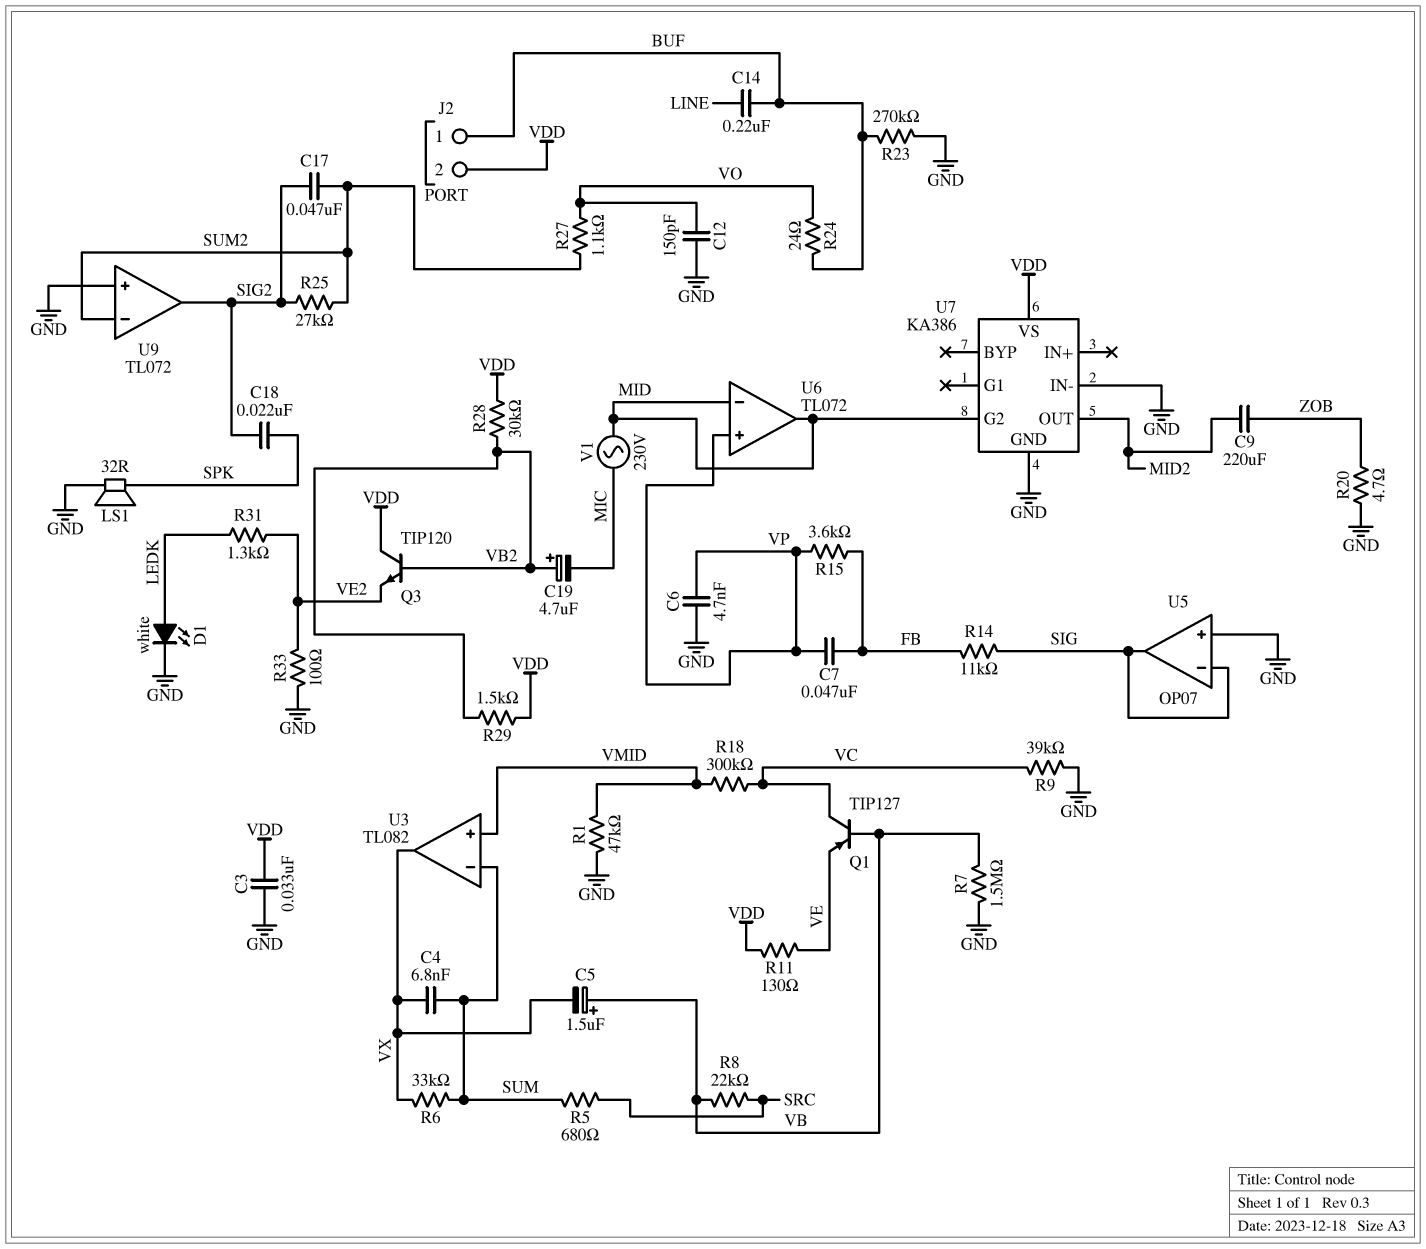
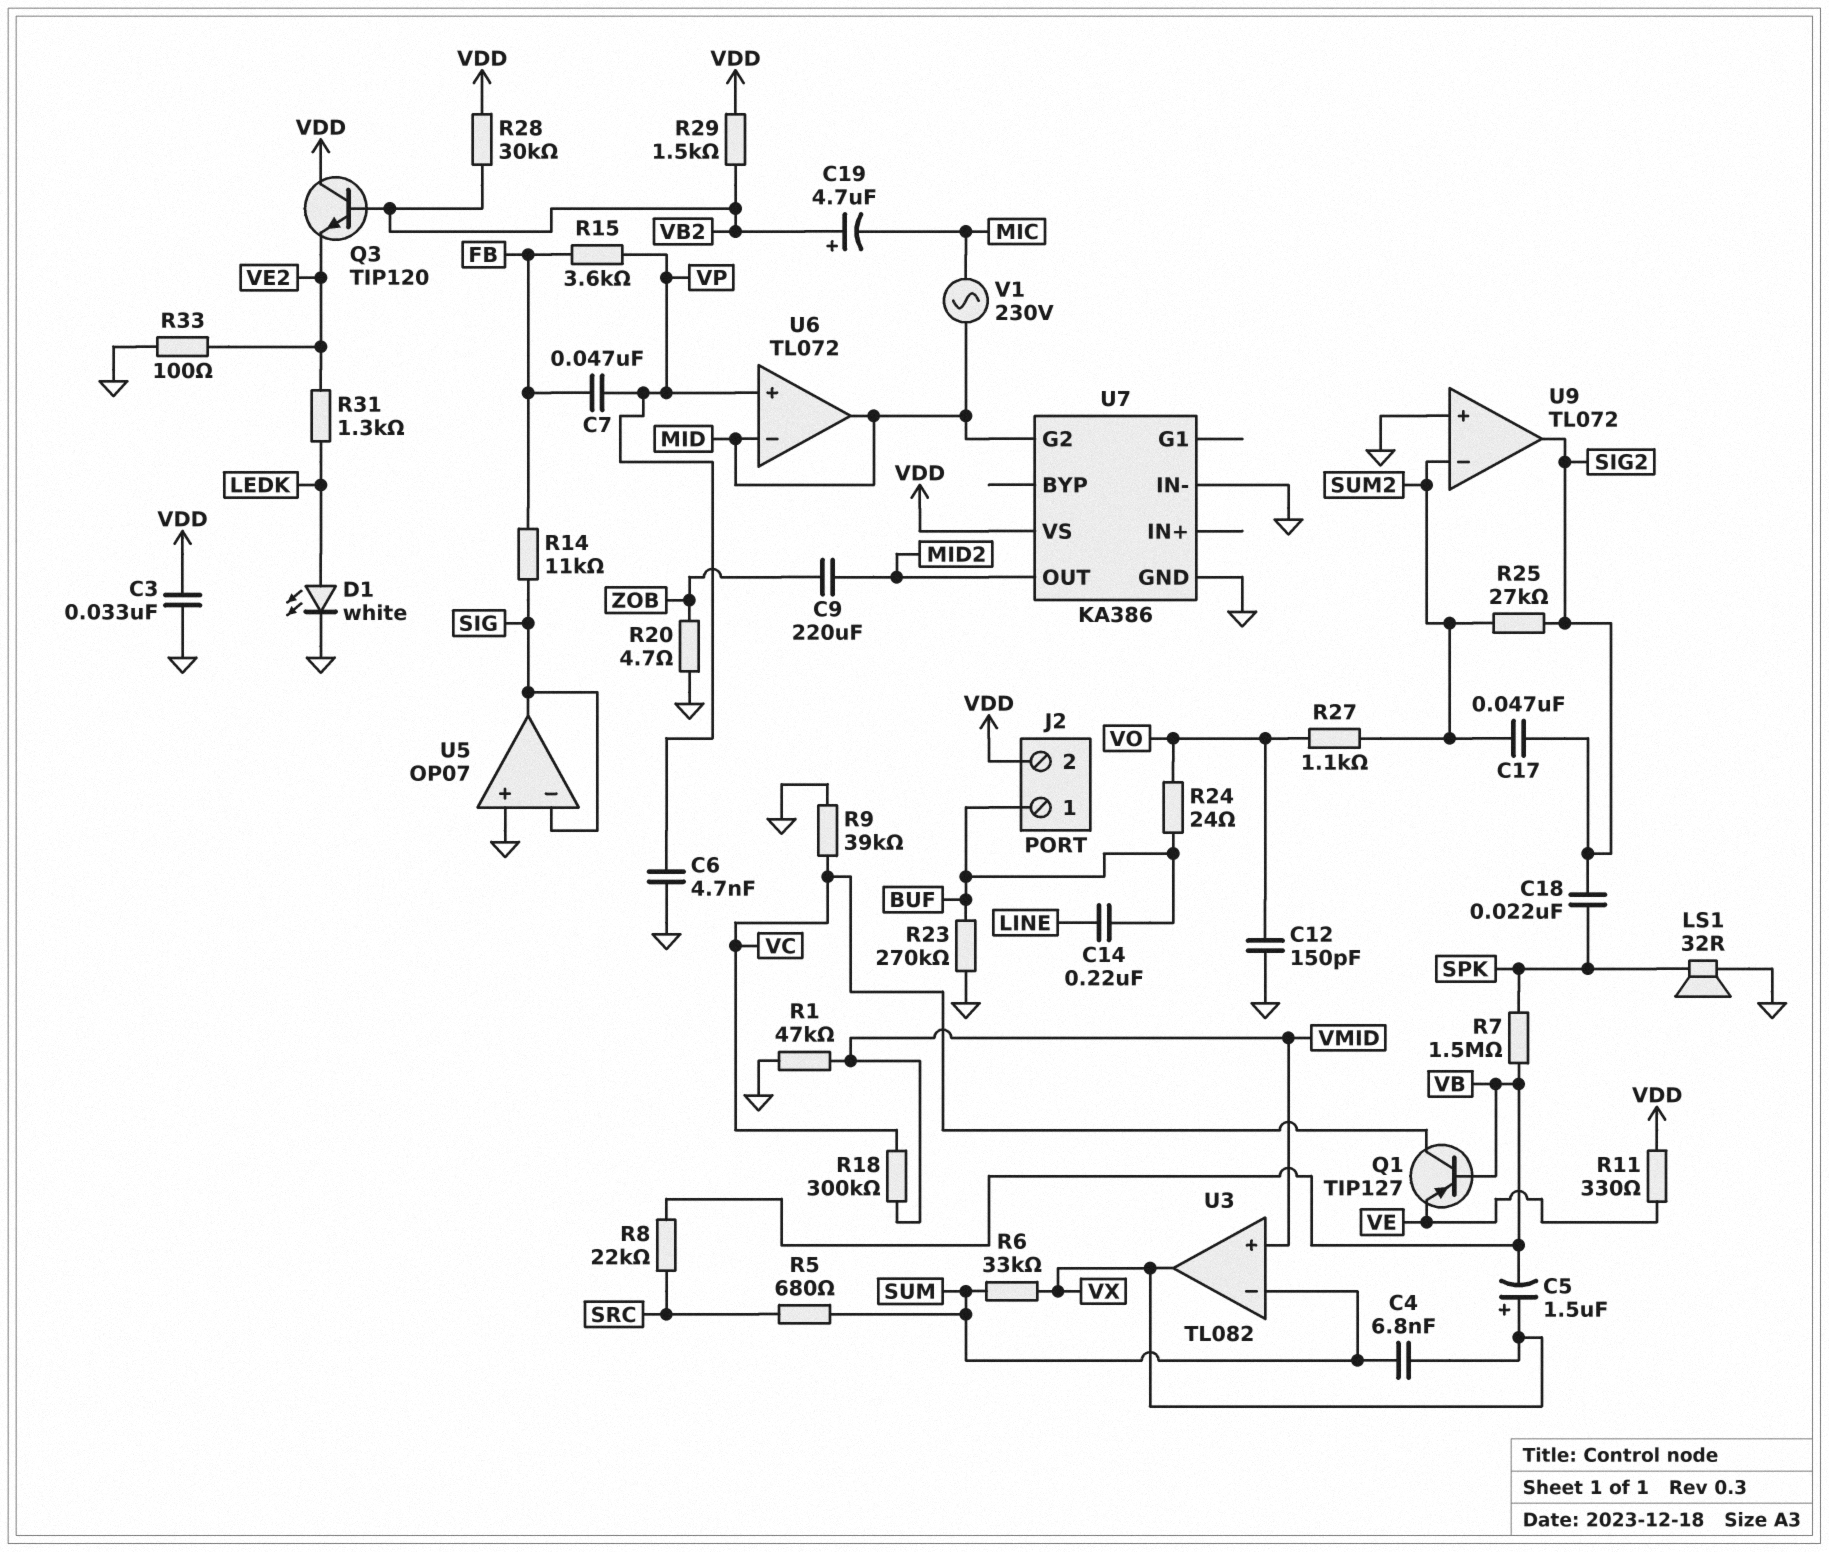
C5: 1.5uF (plus VB, minus VX) -> 1.5uF (plus VX, minus VB)
R7: 1.5M (GND, VB) -> 1.5M (SPK, VB)
R11: 130 (VDD, VE) -> 330 (VDD, VE)

